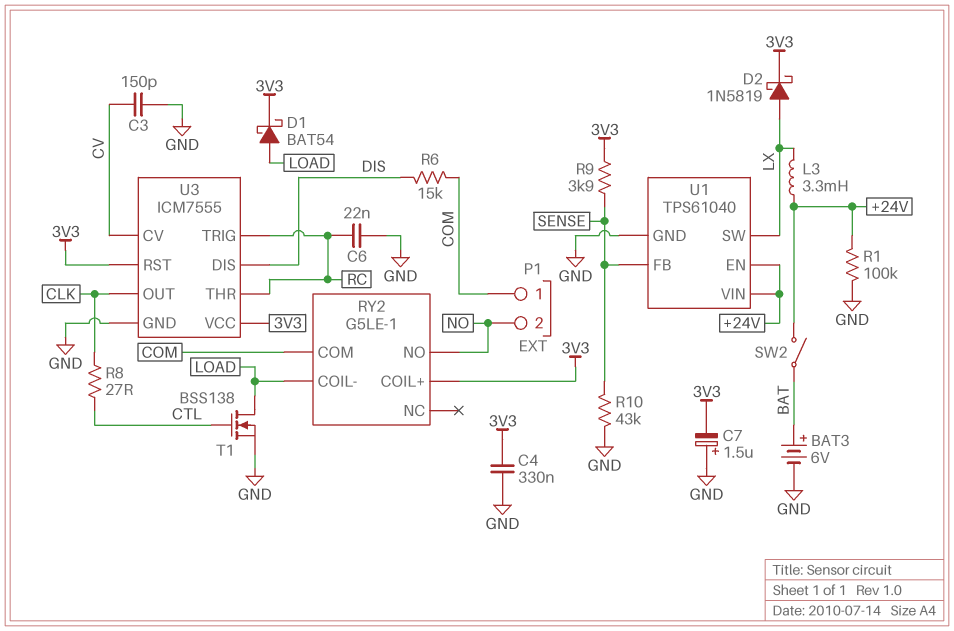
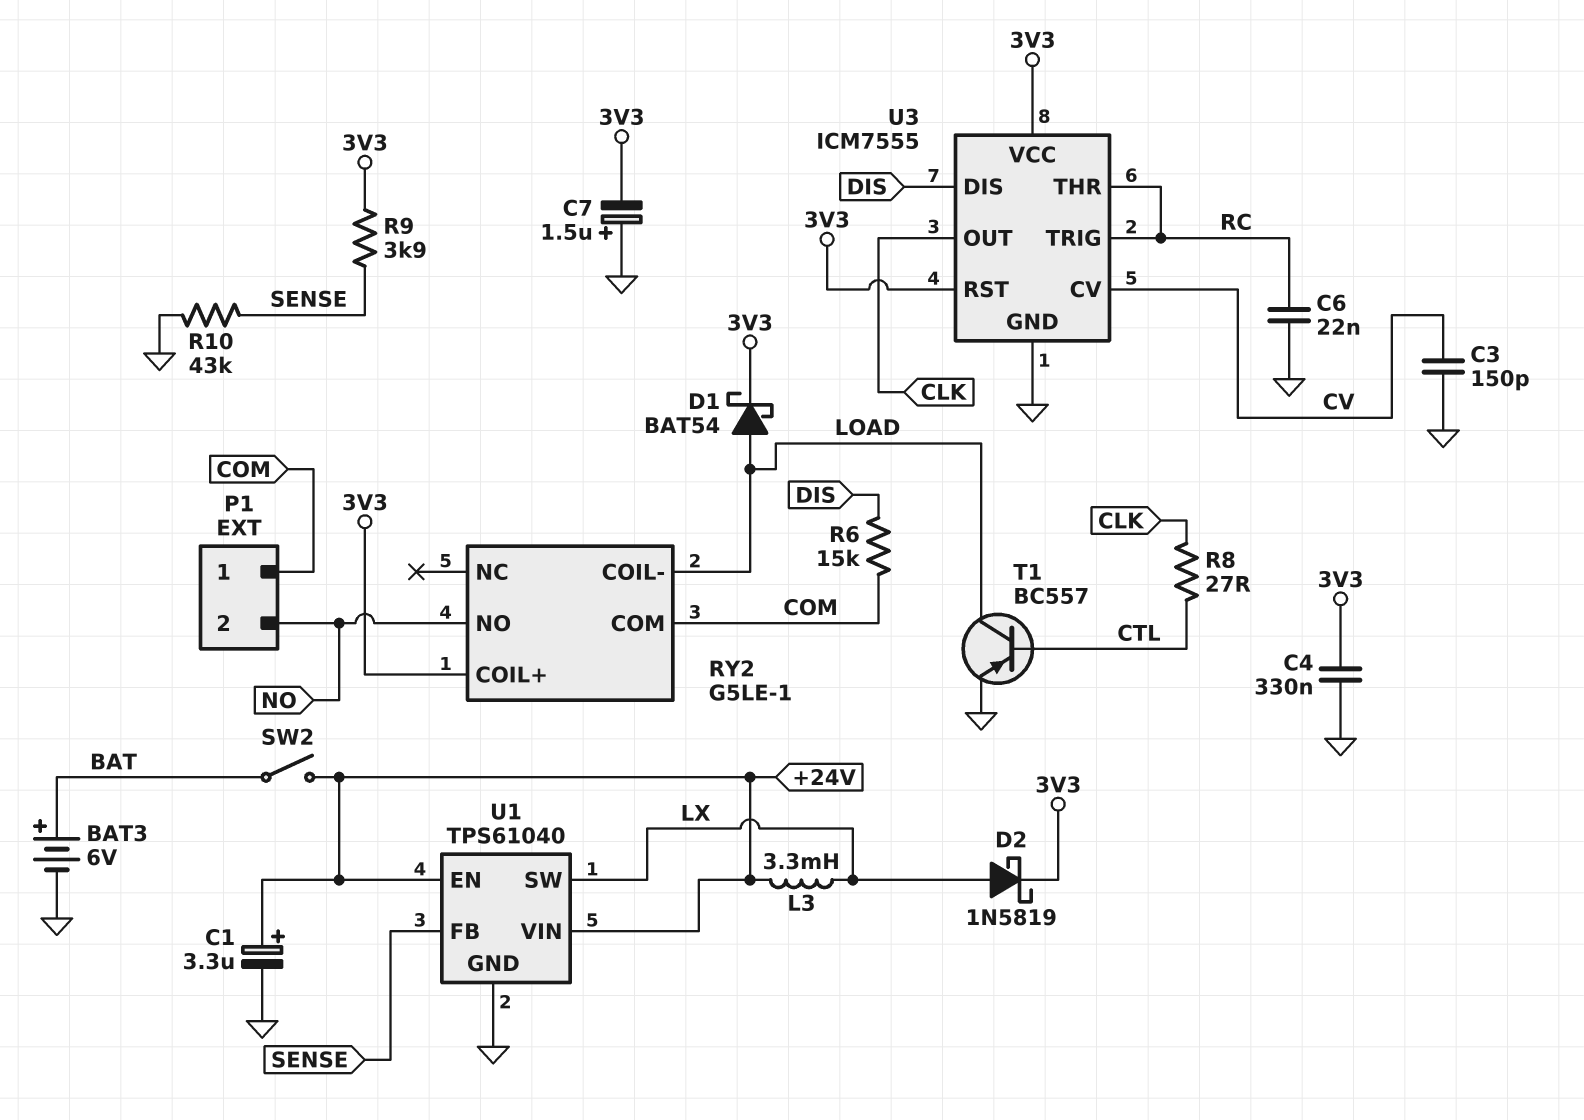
C1: none -> 3.3uF (plus +24V, minus GND)
R1: 100k (+24V, GND) -> none
T1: NMOS BSS138 (G CTL, D LOAD, S GND) -> PNP BC557 (B CTL, C LOAD, E GND)

